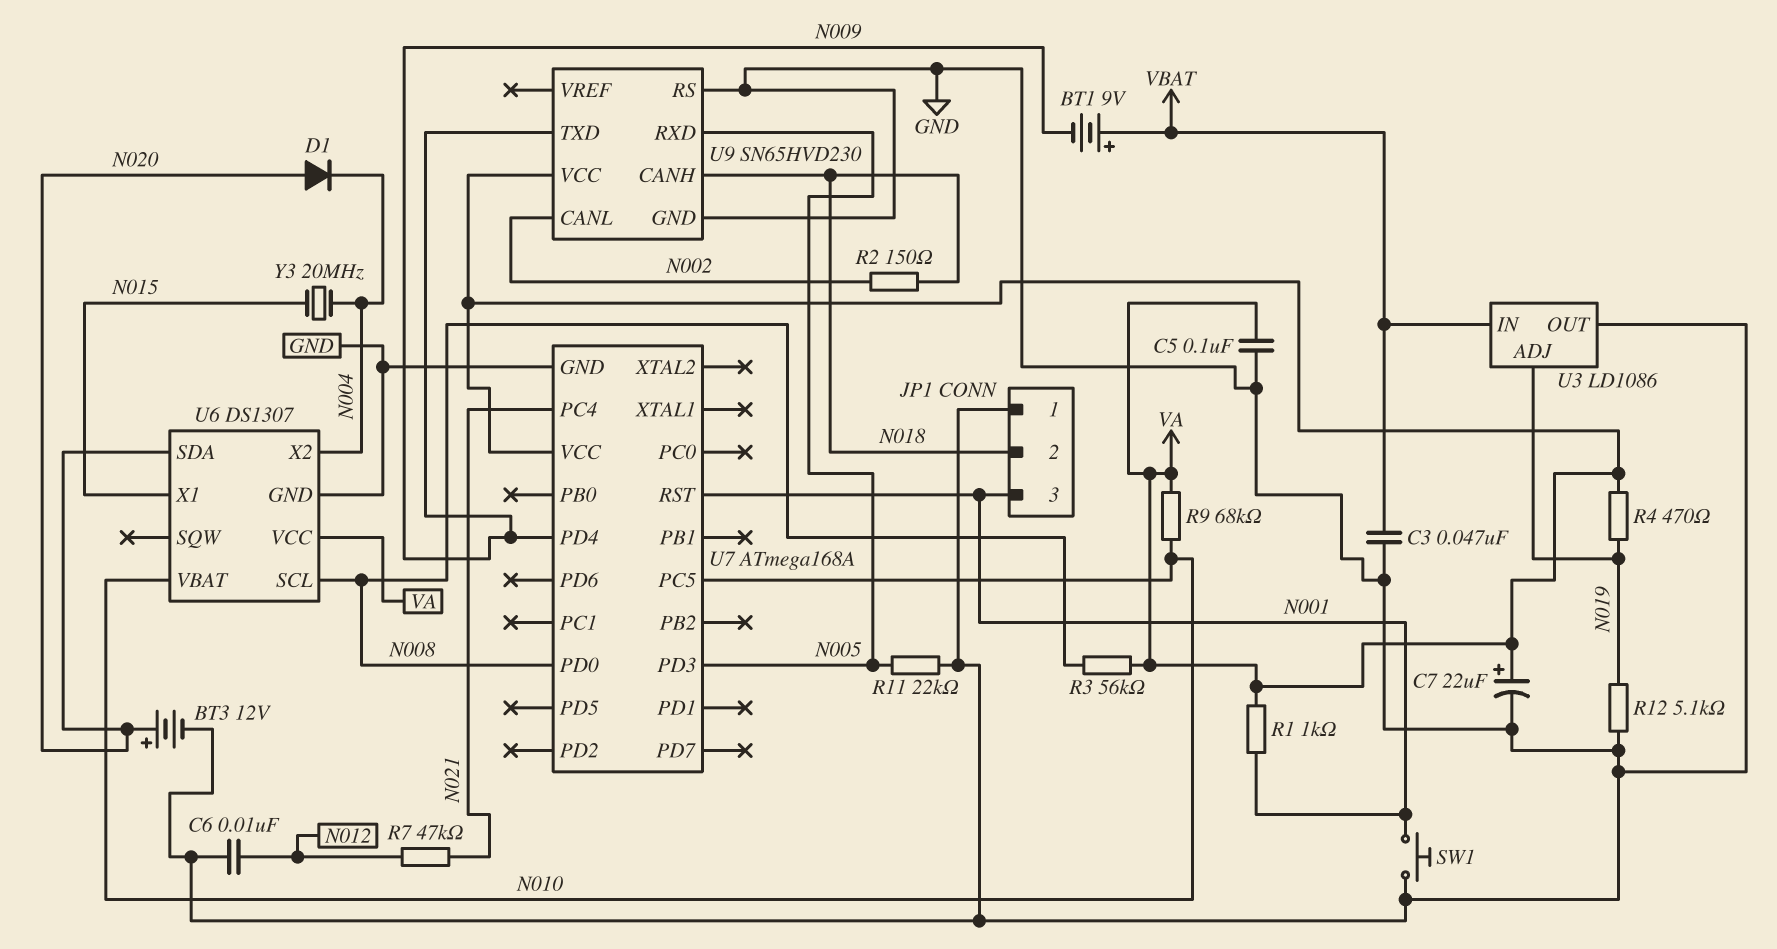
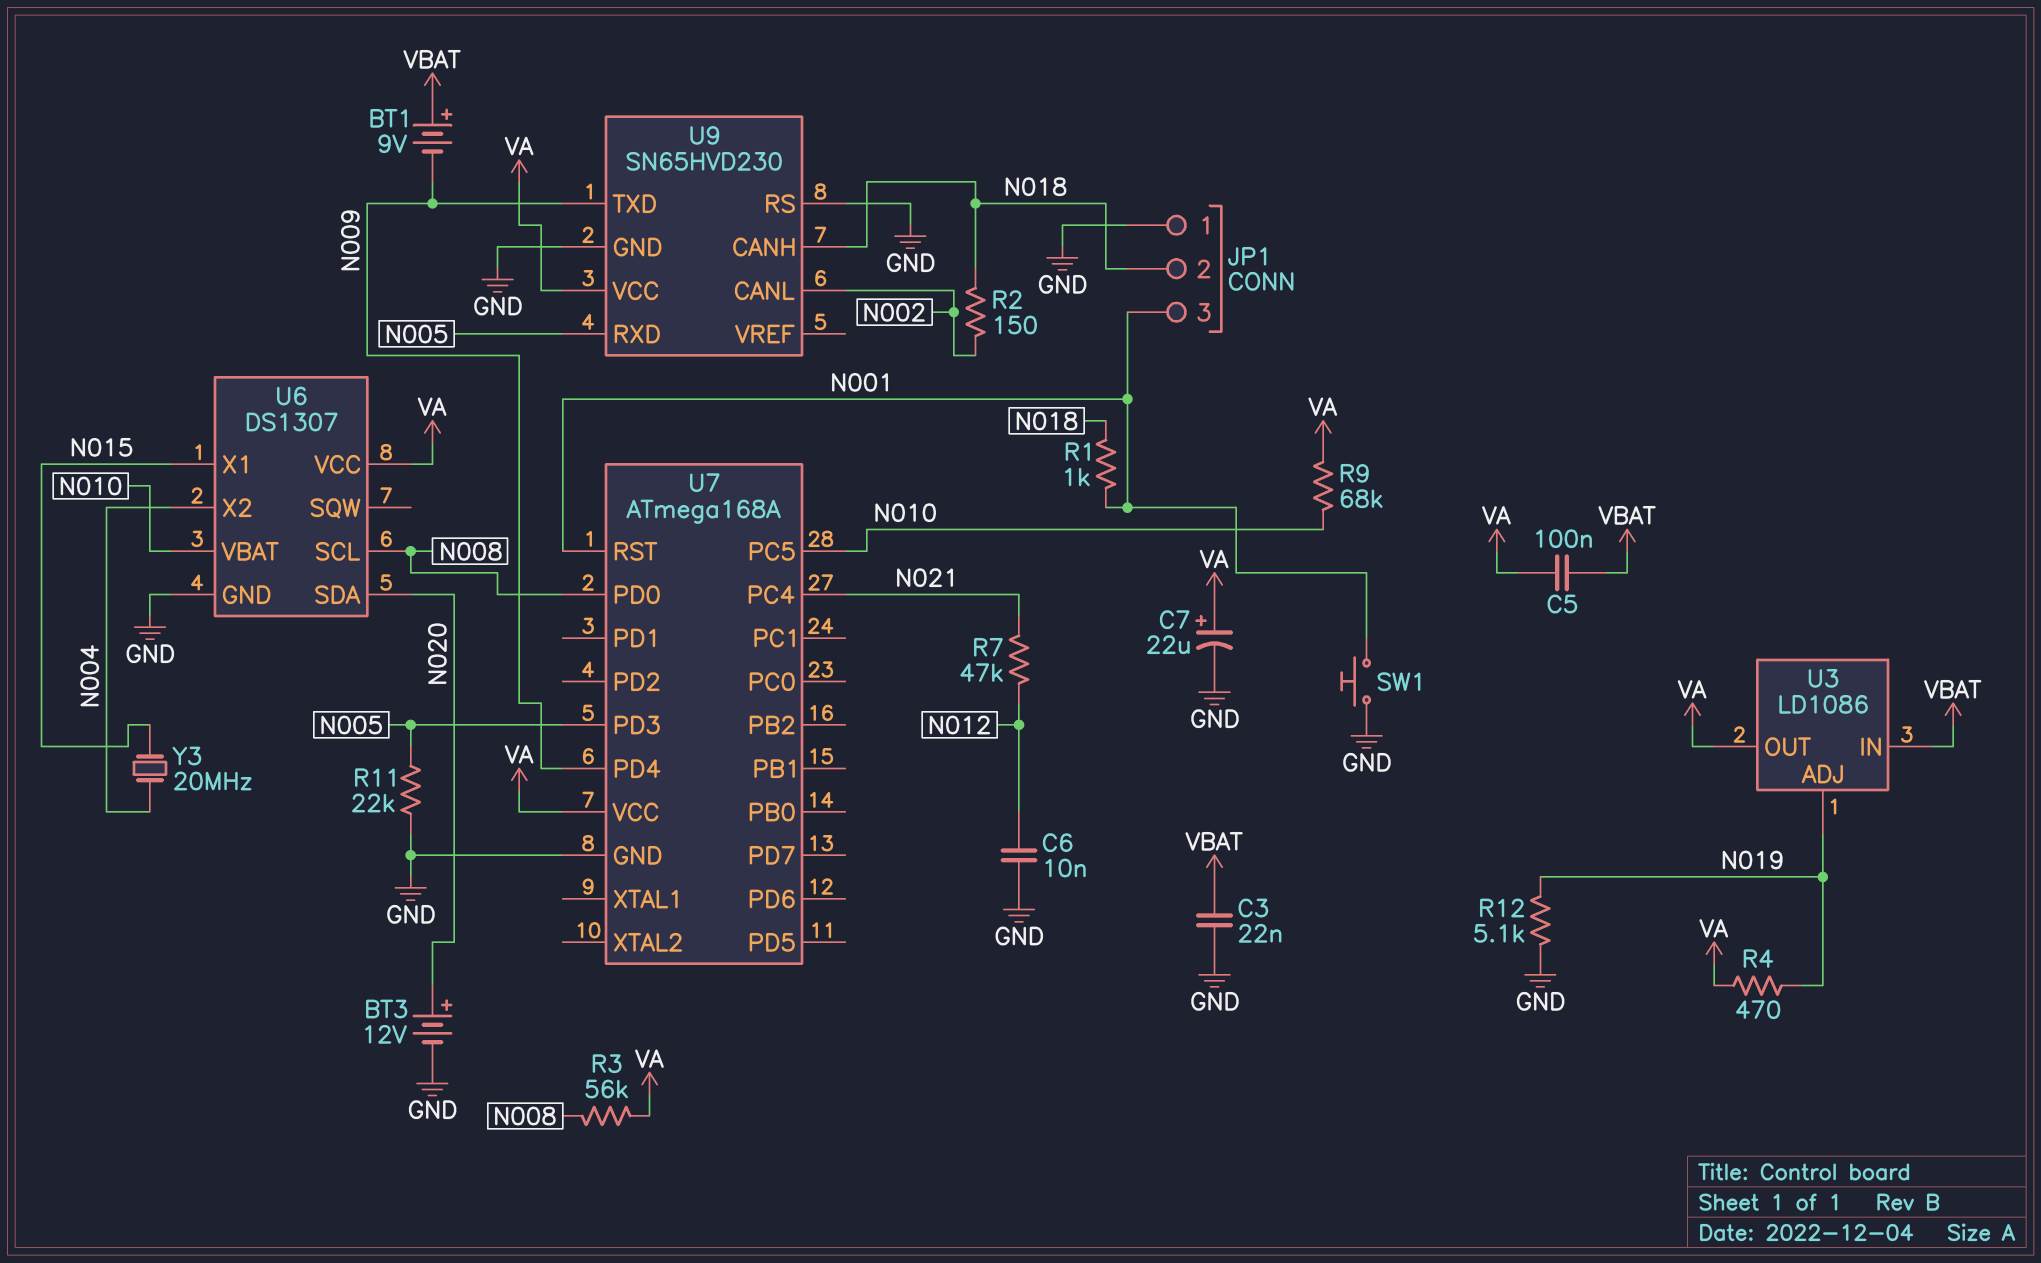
C3: 47nF (GND, VBAT) -> 22nF (GND, VBAT)
C5: 100nF (GND, VA) -> 100nF (VA, VBAT)
D1: diode (A N020, K N004) -> none
R1: 1k (N001, VA) -> 1k (N001, N018)
U3 pin OUT: GND -> VA

